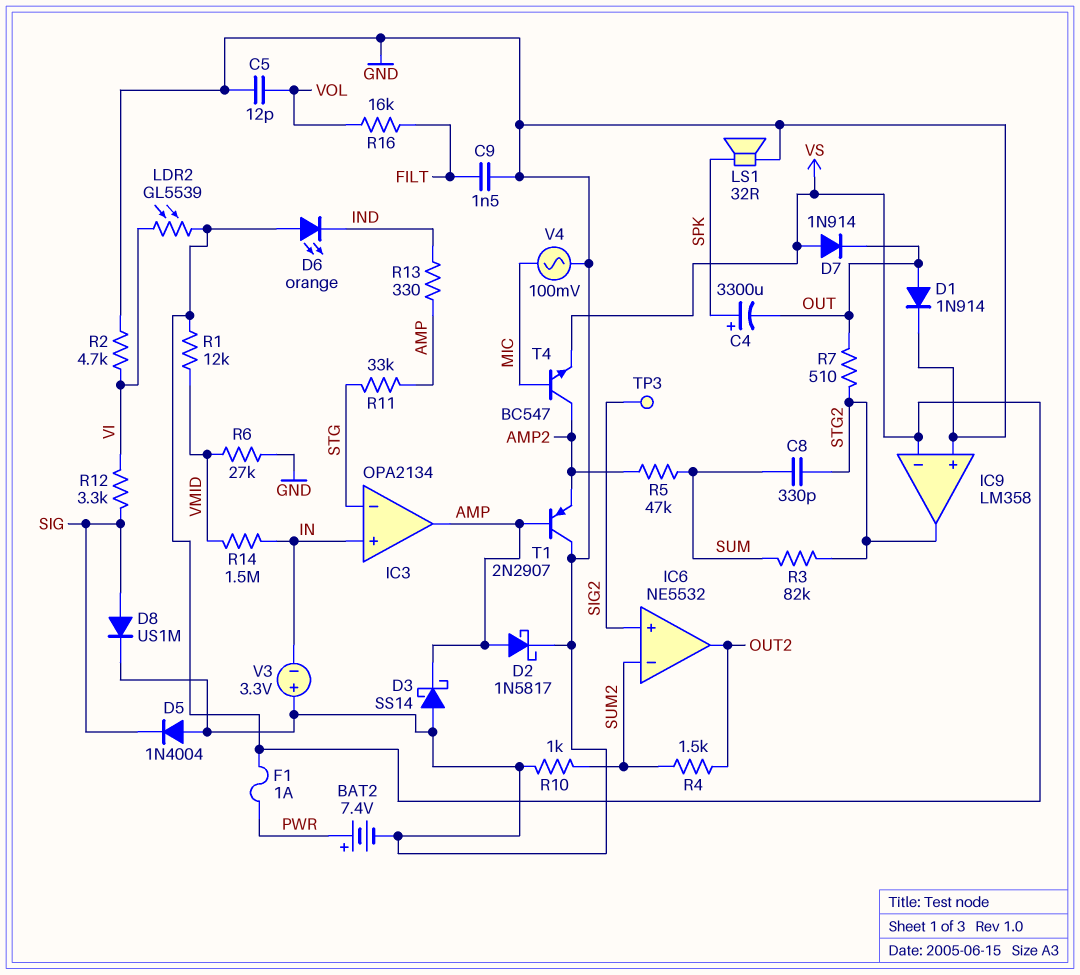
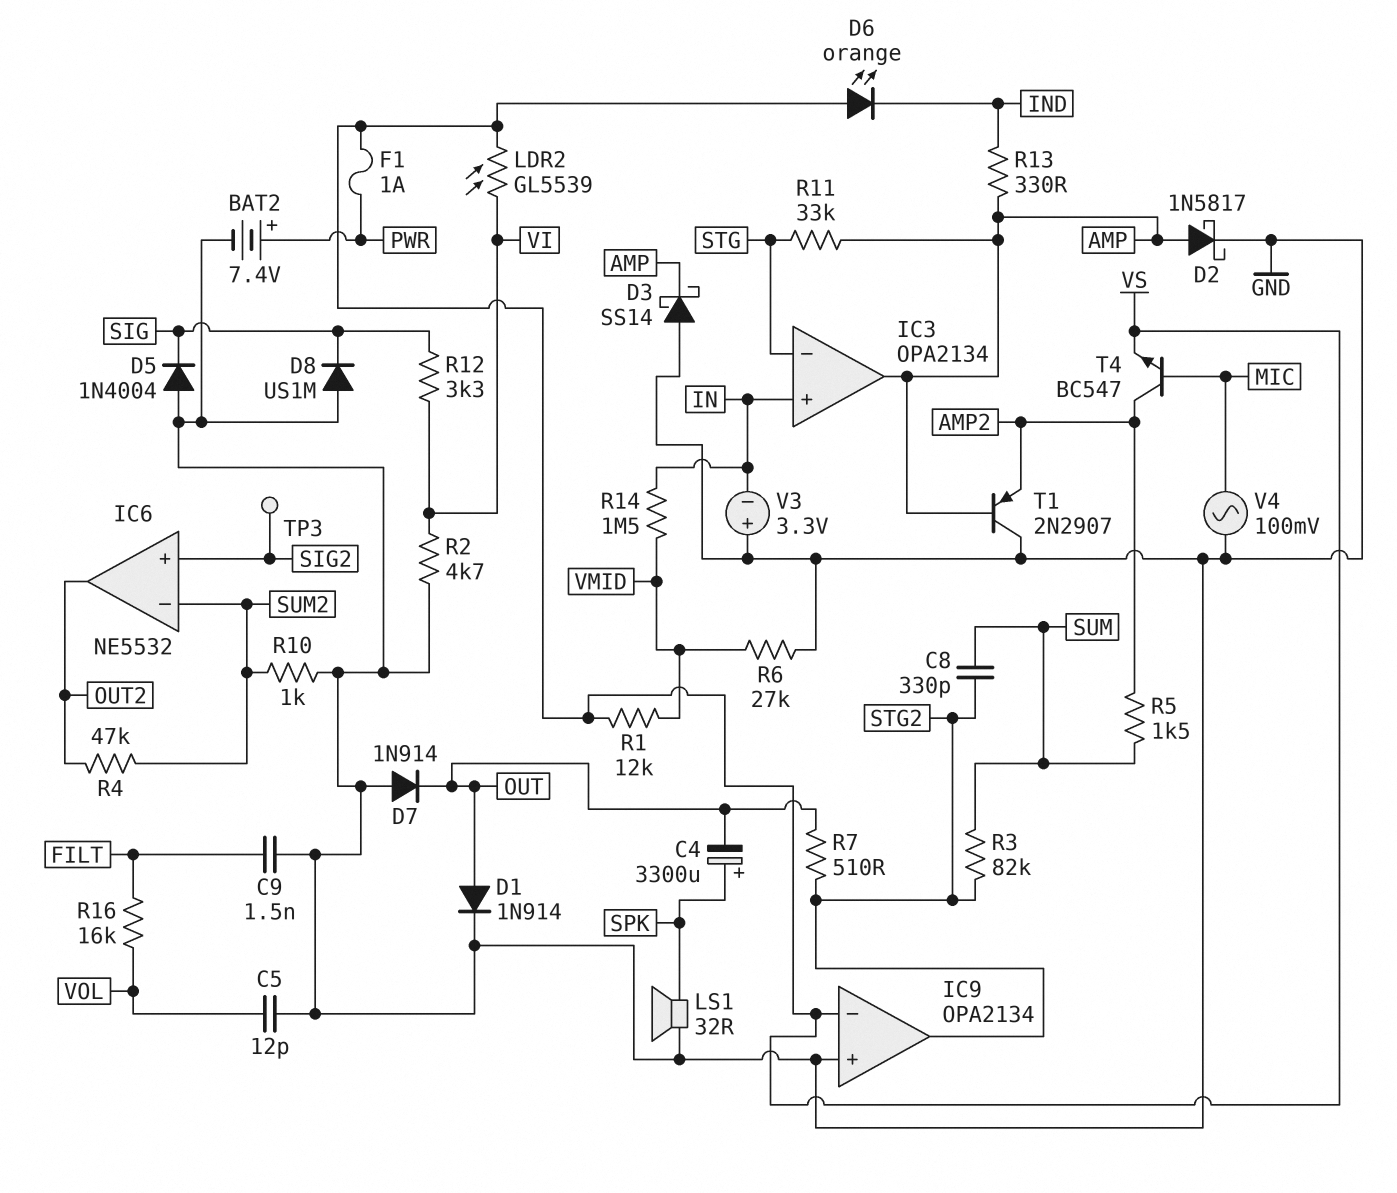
D7: diode 1N914 (A VS, K OUT) -> diode 1N914 (A GND, K OUT)
D8: diode US1M (A SIG, K GND) -> diode US1M (A GND, K SIG)
IC9: LM358 -> OPA2134
R4: 1.5k (OUT2, SUM2) -> 47k (OUT2, SUM2)
R5: 47k (AMP2, SUM) -> 1.5k (AMP2, SUM)

